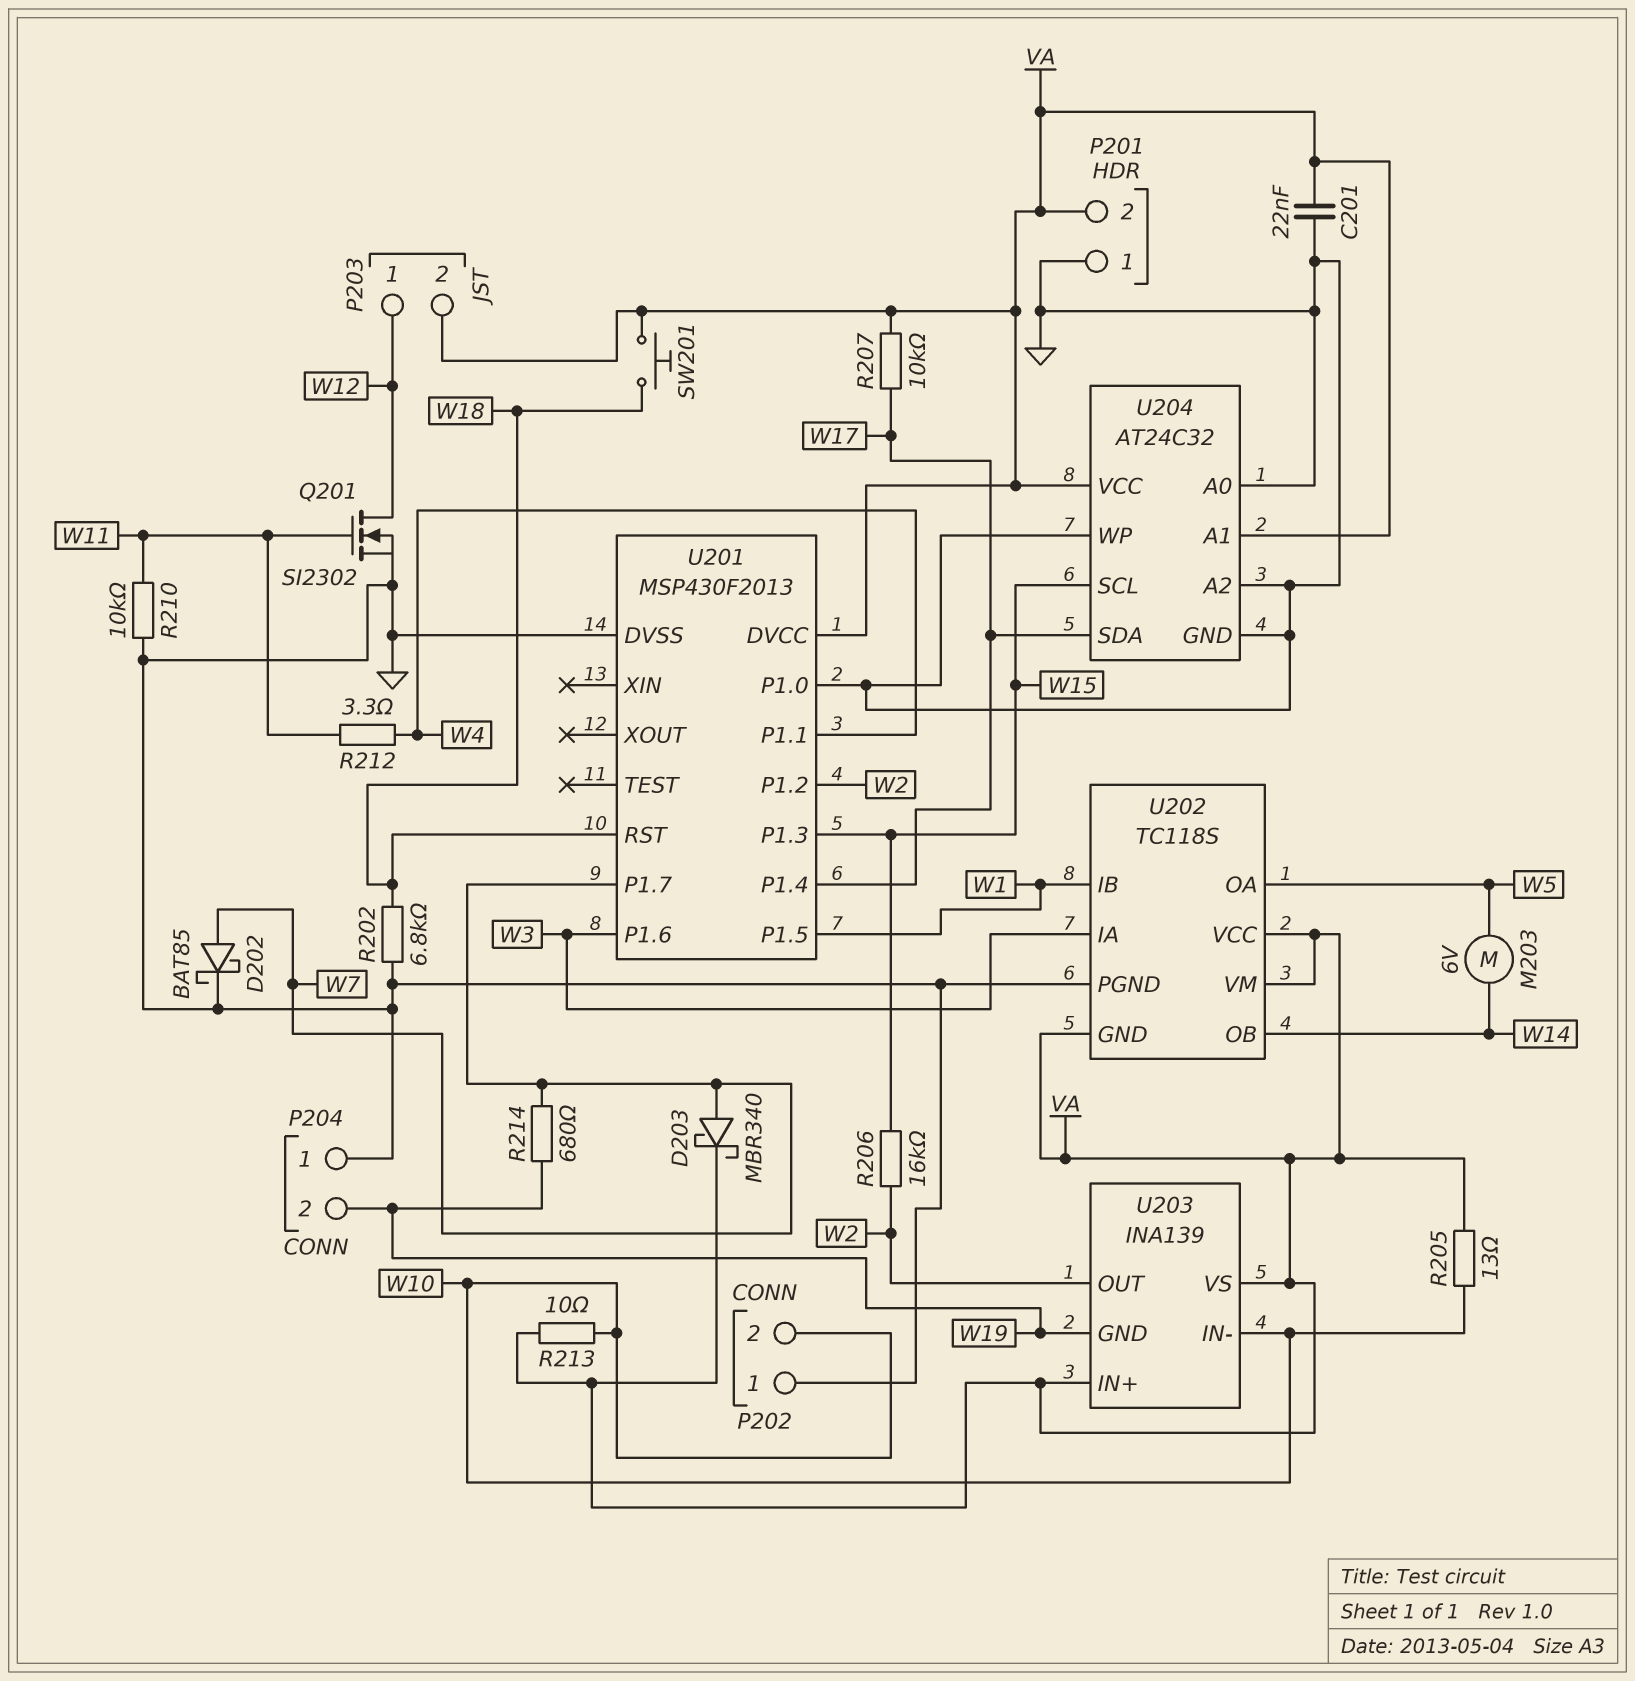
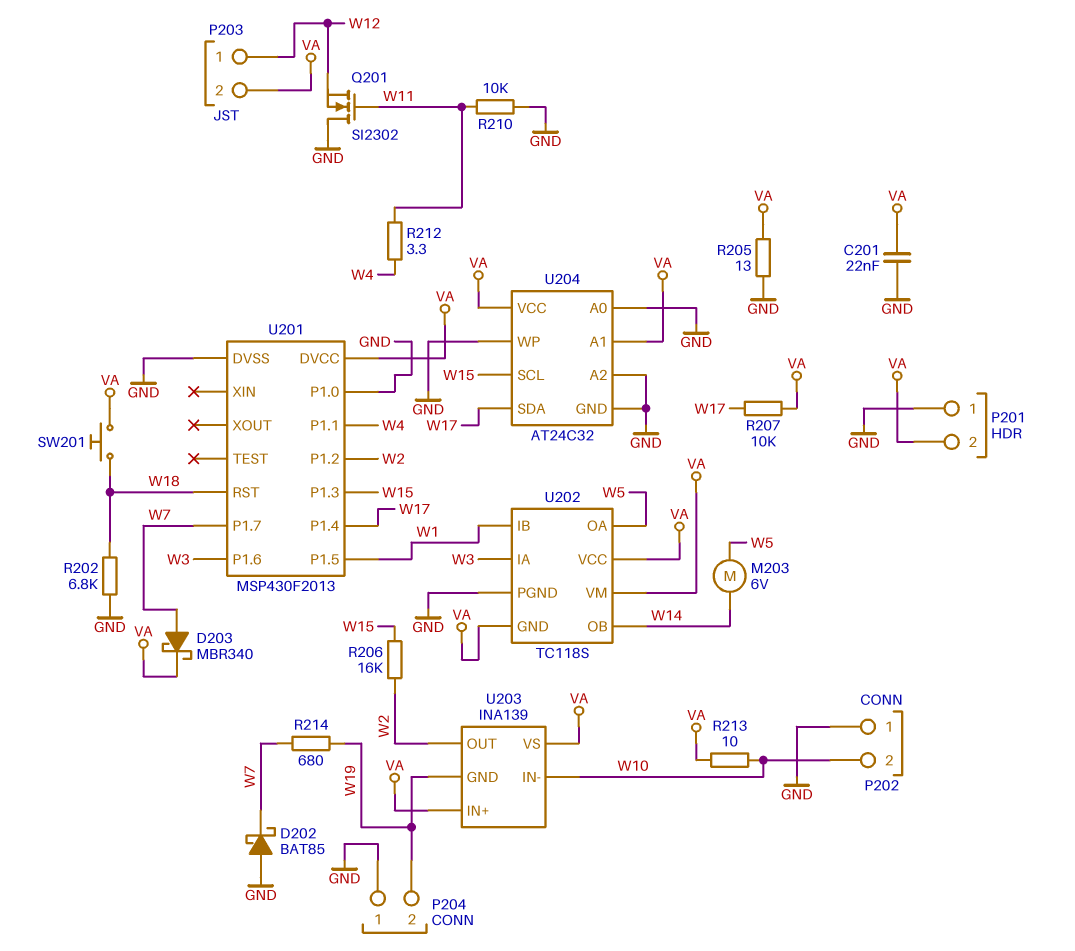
D202: schottky BAT85 (A W7, K GND) -> schottky BAT85 (A GND, K W7)
Q201: NMOS SI2302 (G W11, D W12, S GND) -> NMOS SI2302 (G W11, D GND, S W12)
R205: 13 (VA, W10) -> 13 (GND, VA)

